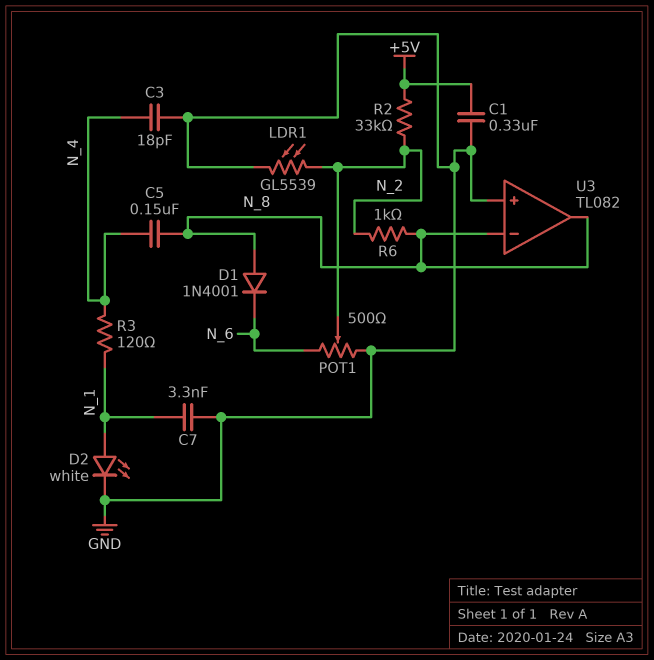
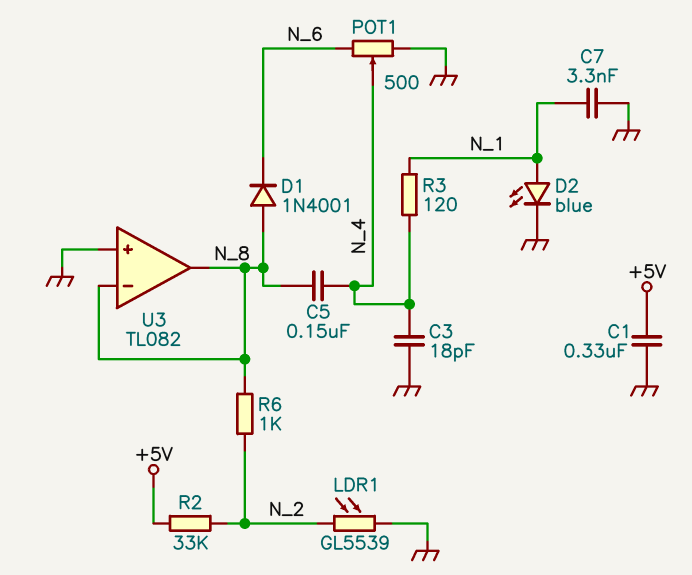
D2: LED white (A N_1, K GND) -> LED blue (A N_1, K GND)
POT1: 500 (GND, N_6, wiper N_2) -> 500 (GND, N_6, wiper N_4)

